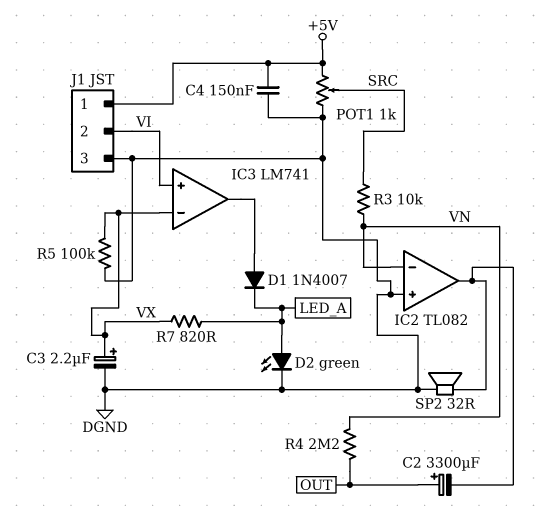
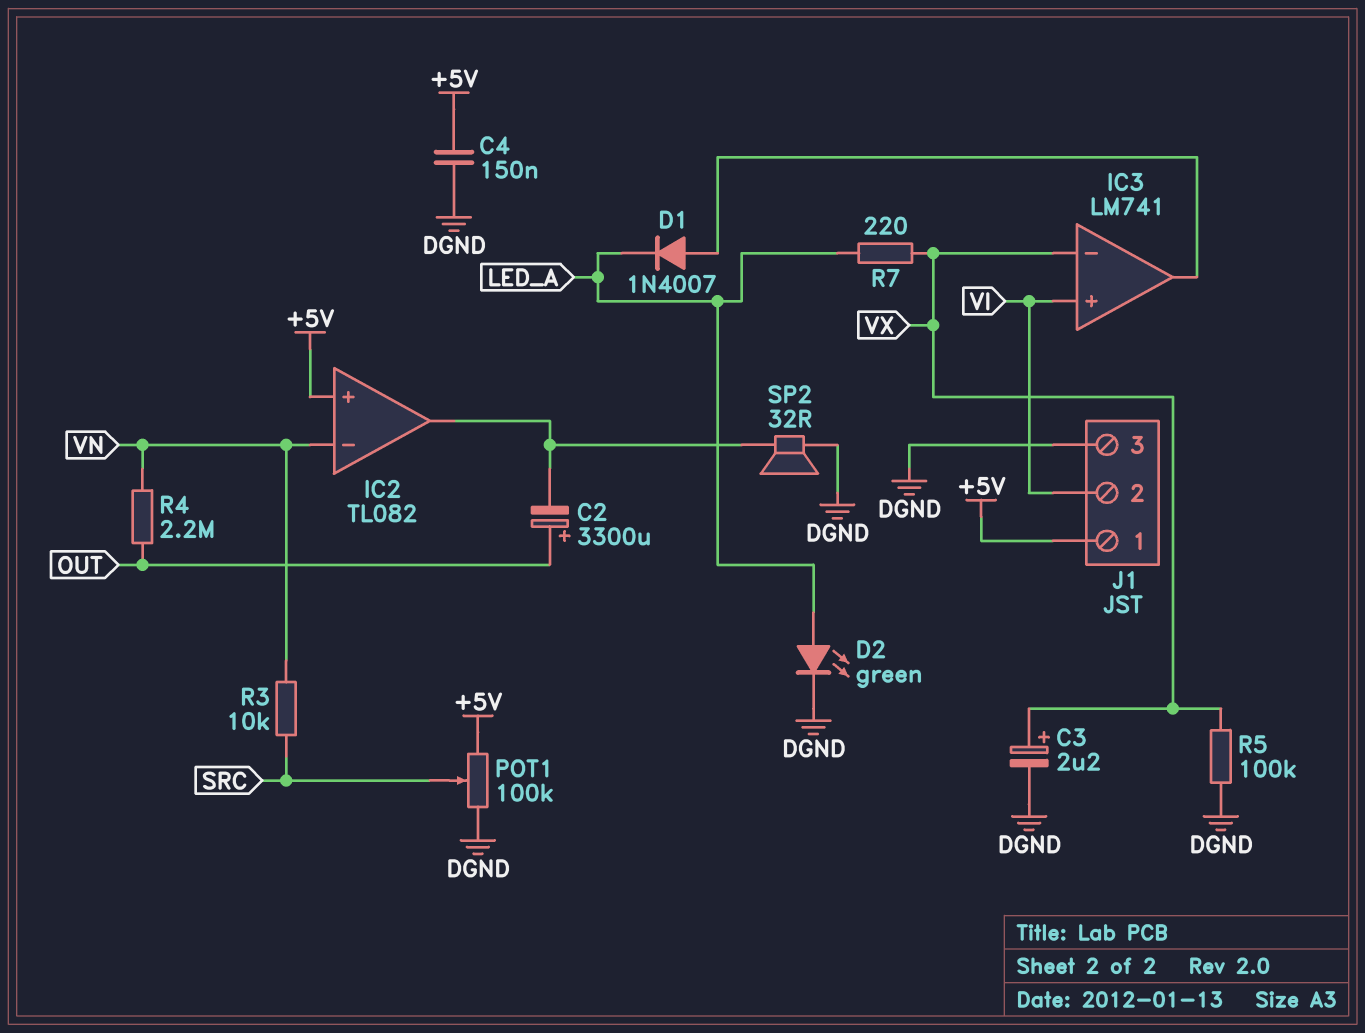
IC2 pin in+: DGND -> +5V
POT1: 1k (+5V, DGND, wiper SRC) -> 100k (+5V, DGND, wiper SRC)
R7: 820 (LED_A, VX) -> 220 (LED_A, VX)

